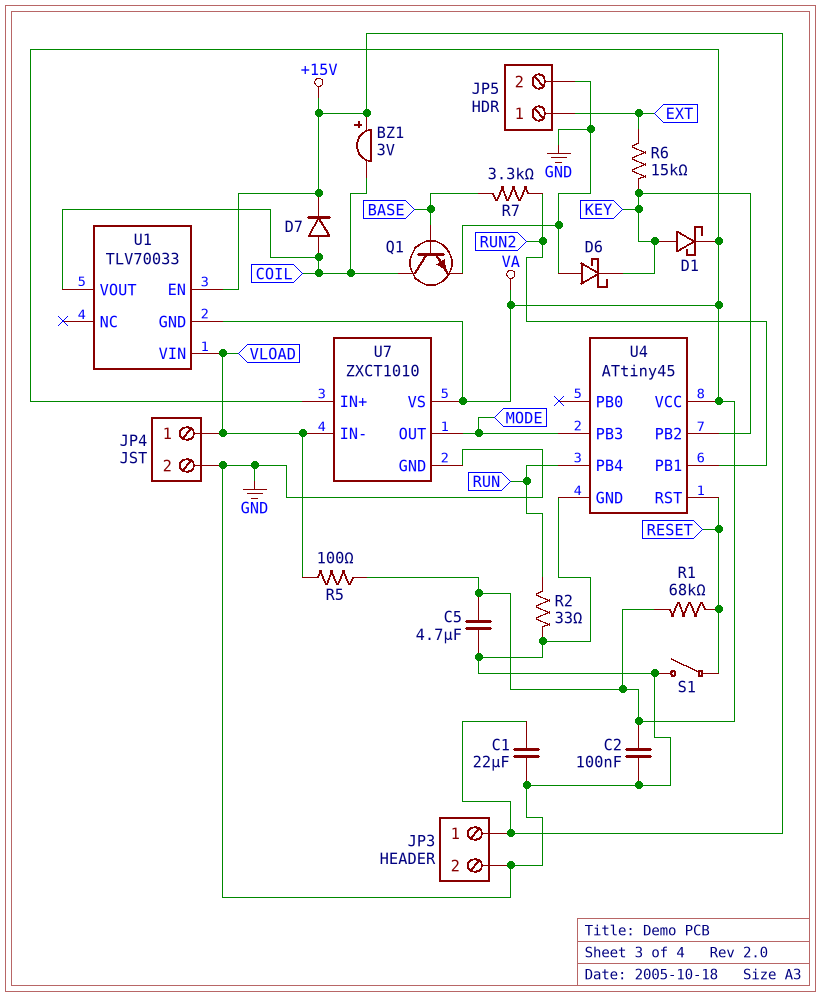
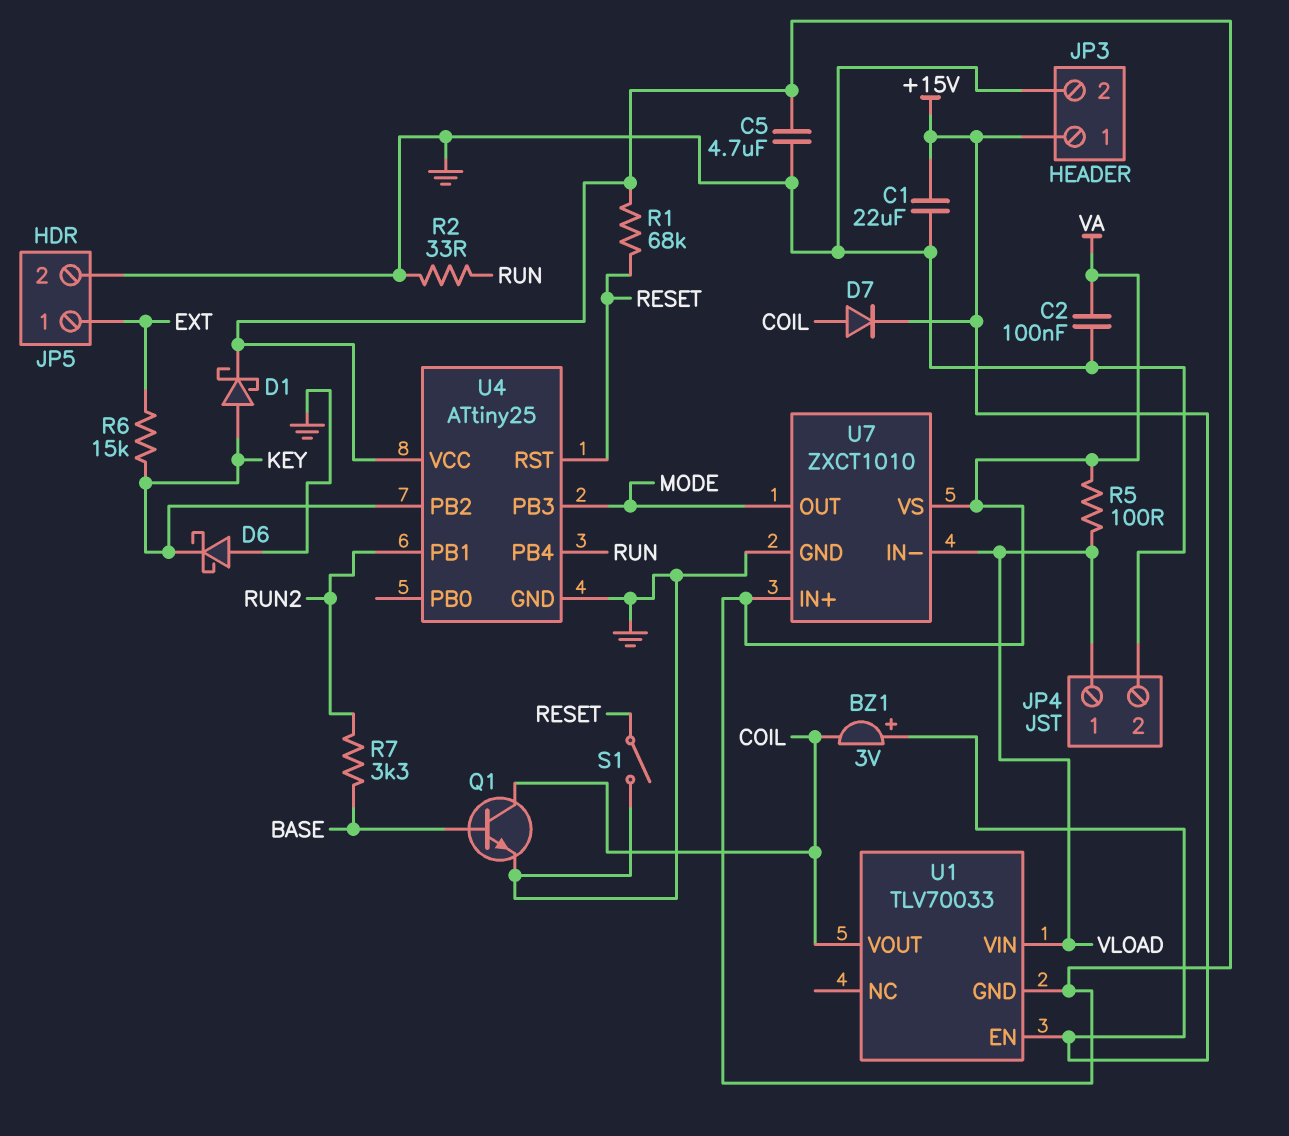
U4: ATtiny45 -> ATtiny25

